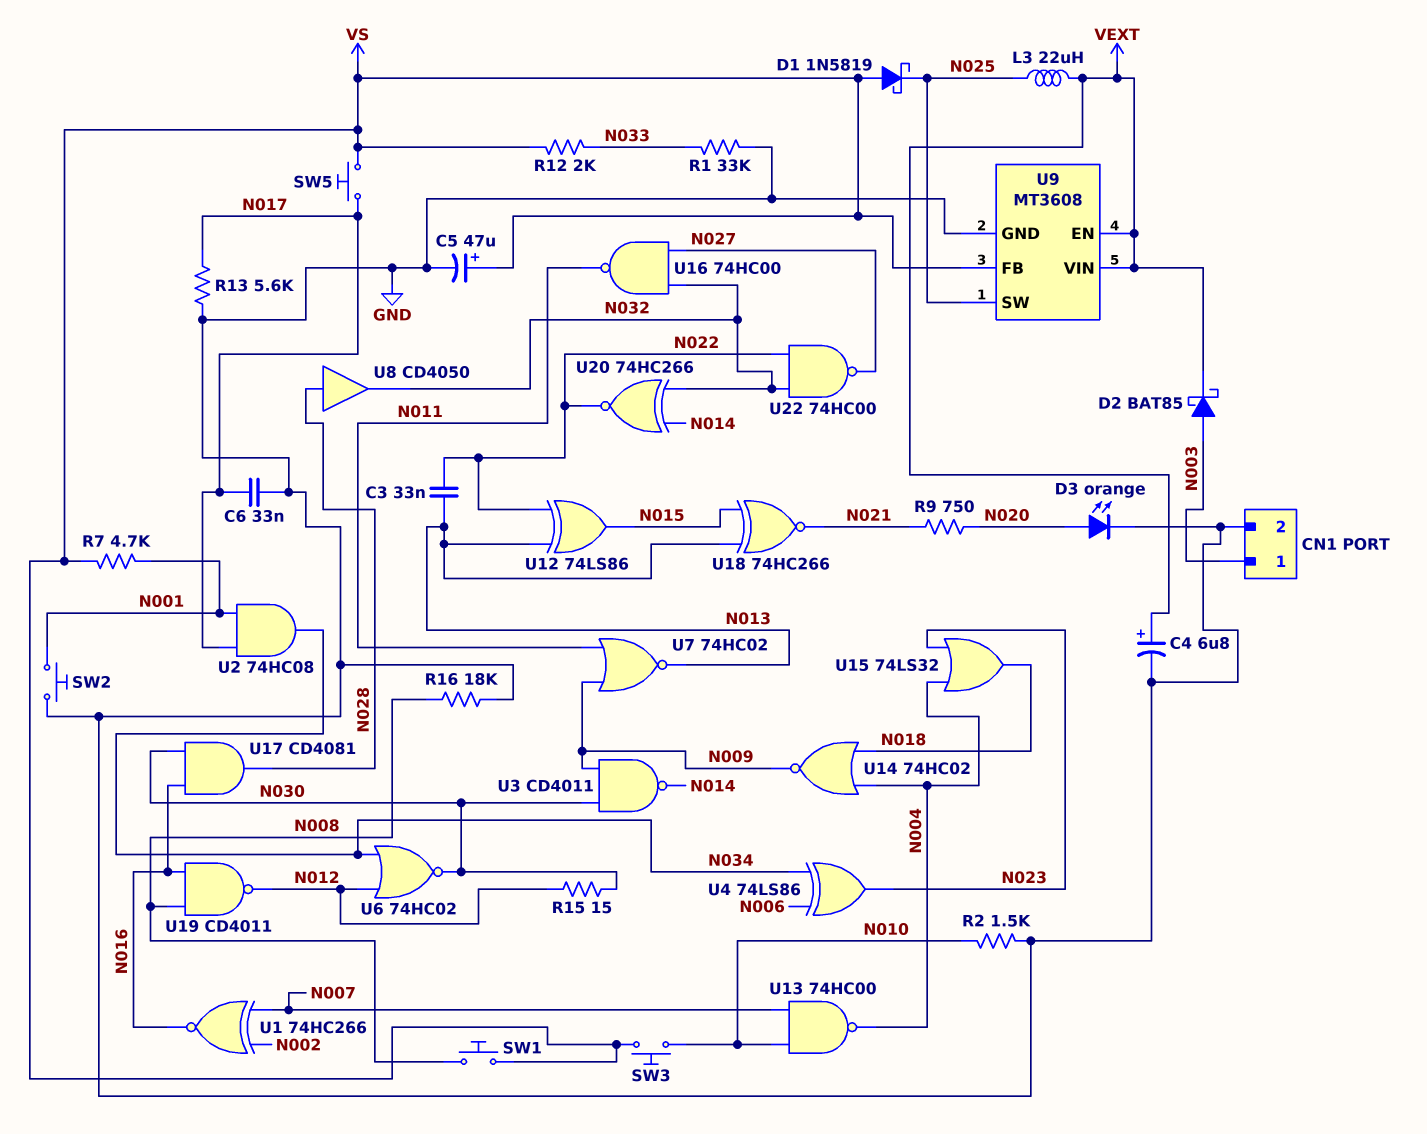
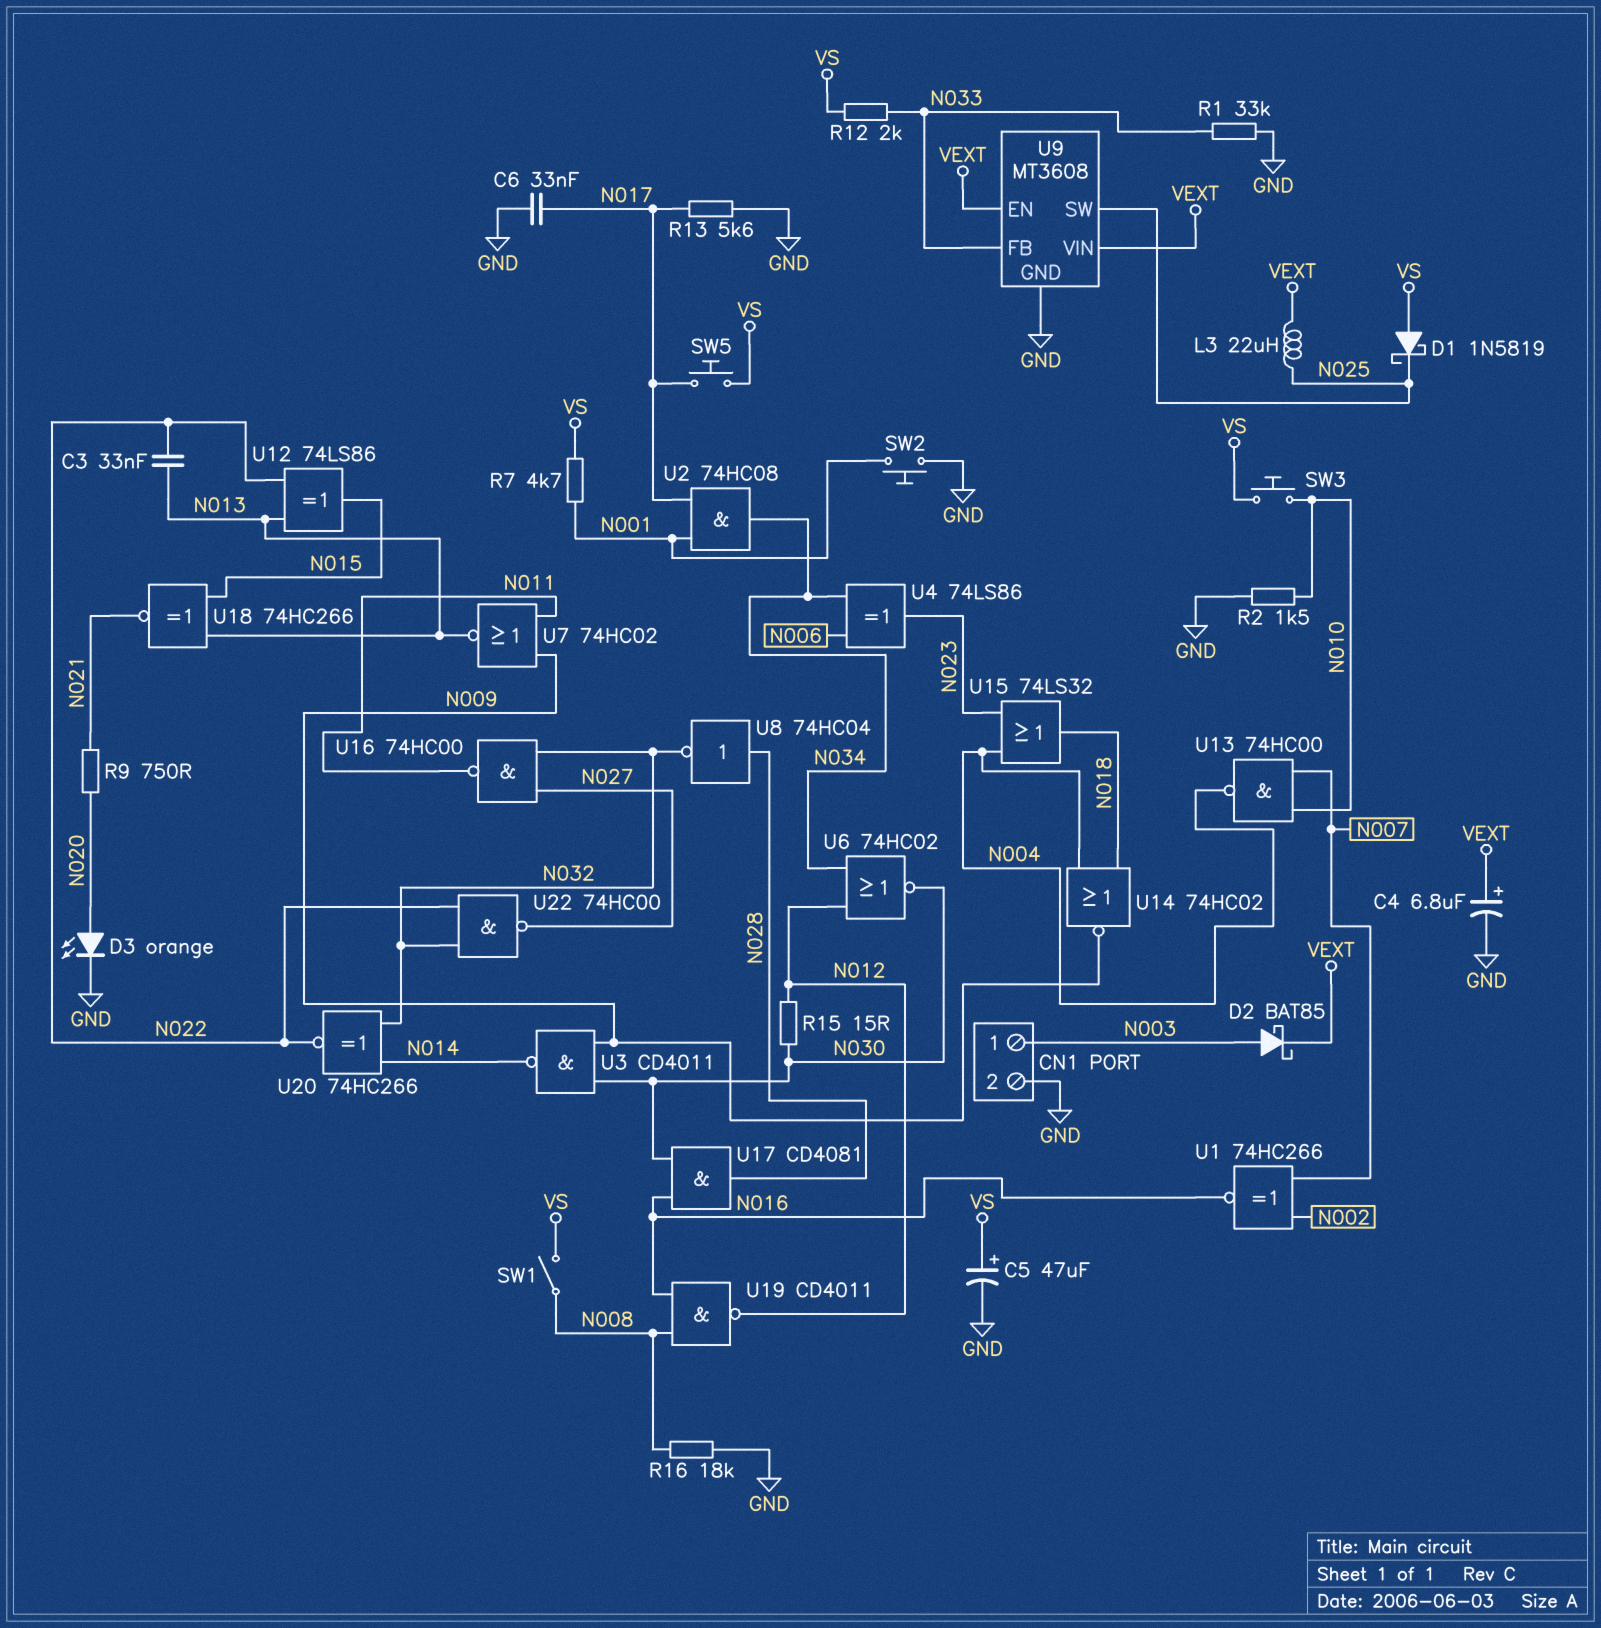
SW1: button (N008, VS) -> switch (N008, VS)
U8: buffer CD4050 (in N028, out N032) -> NOT 74HC04 (in N028, out N032)
U9 pin FB: VS -> N033

